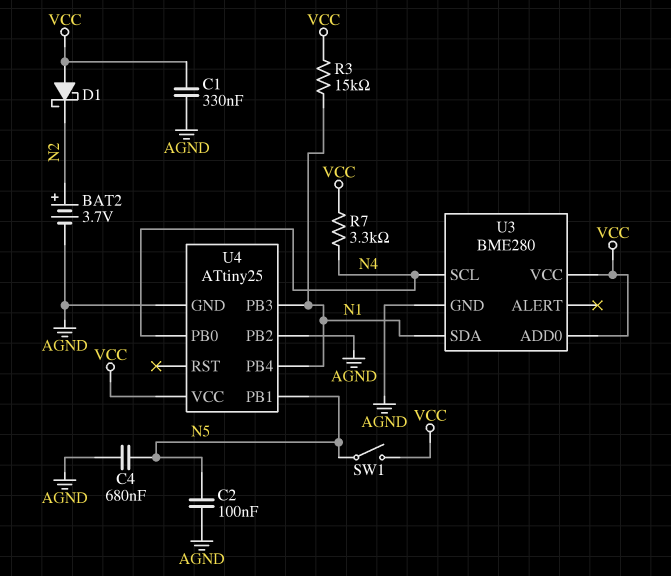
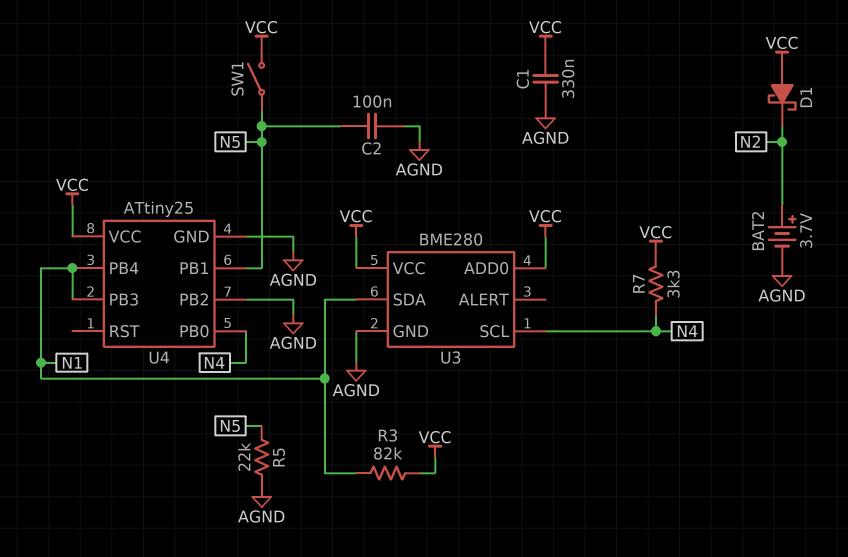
C4: 680nF (AGND, N5) -> none
R3: 15k (N1, VCC) -> 82k (N1, VCC)
R5: none -> 22k (AGND, N5)

